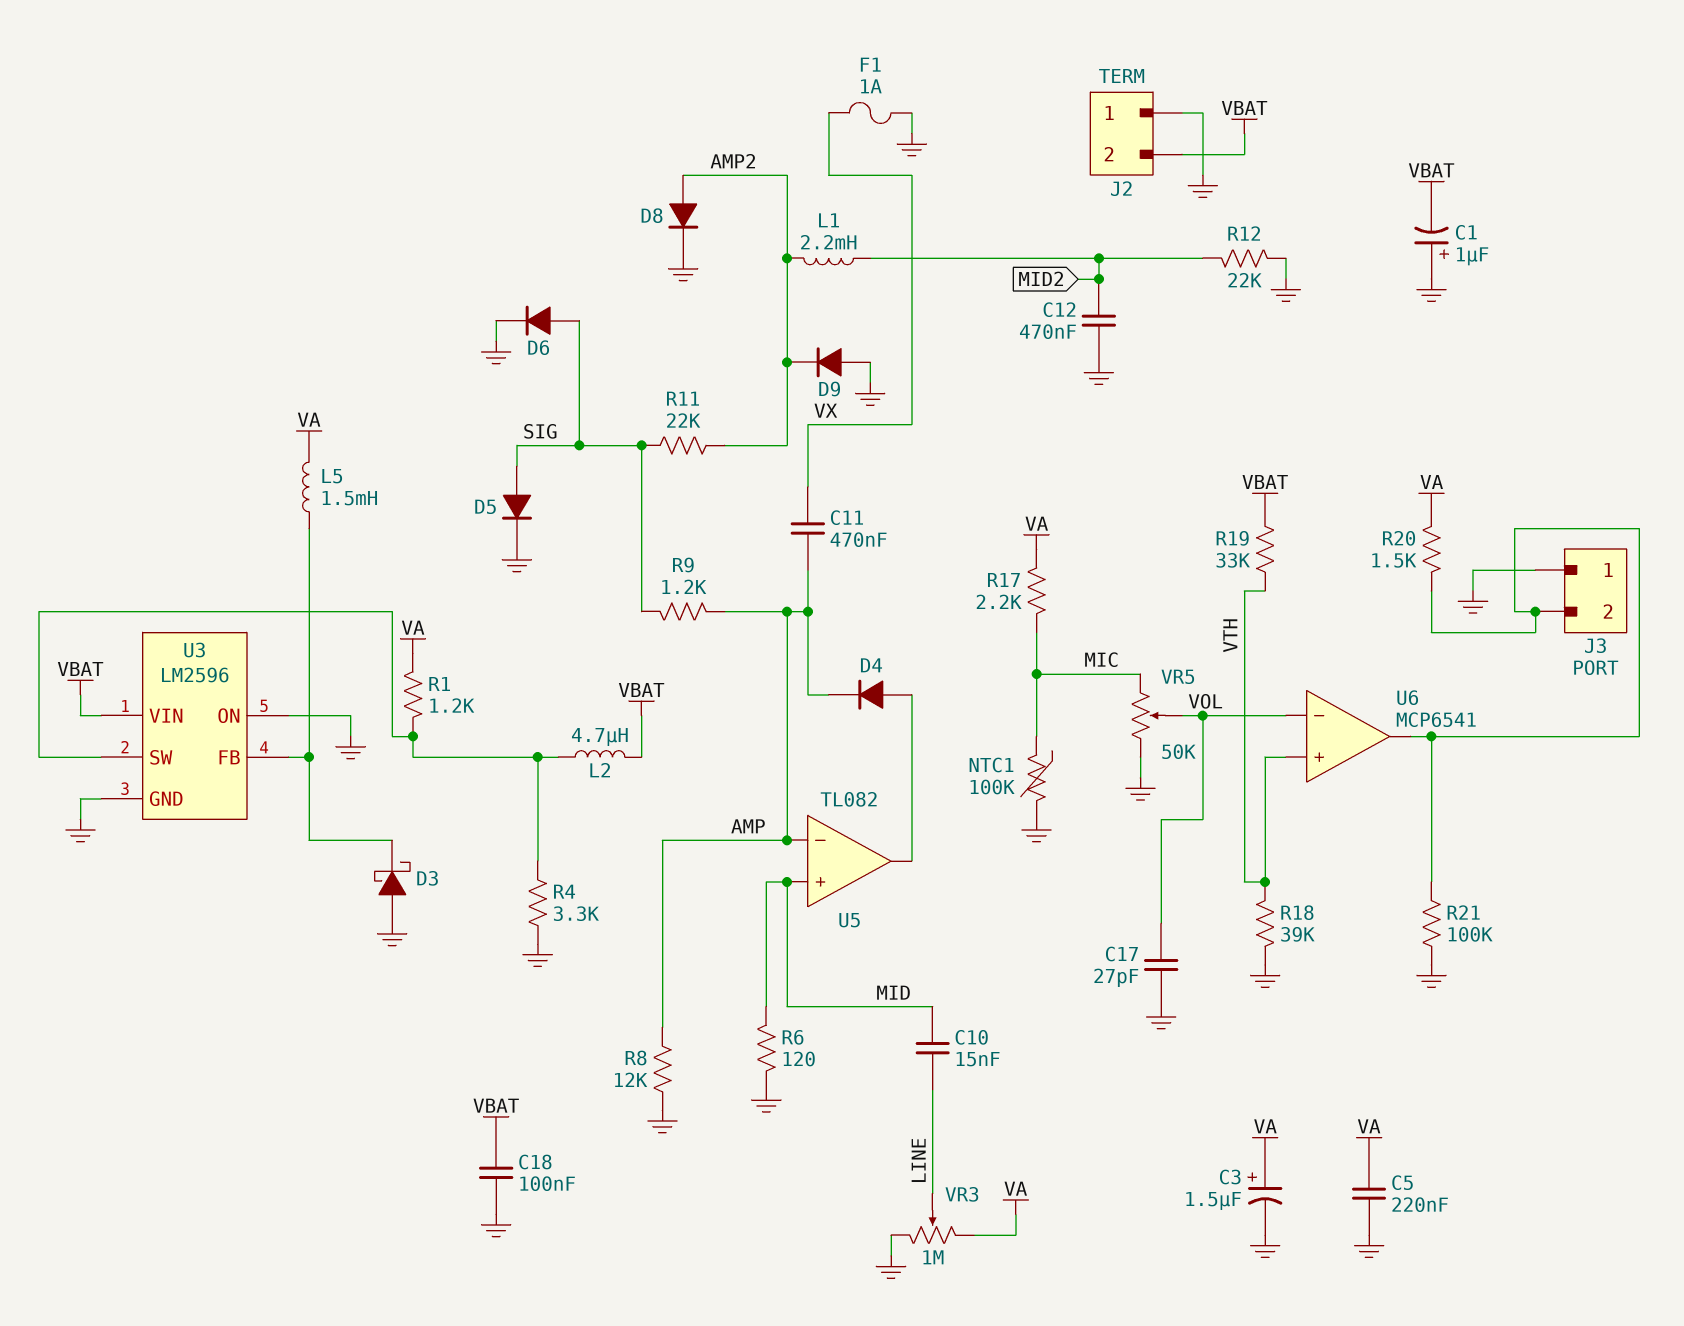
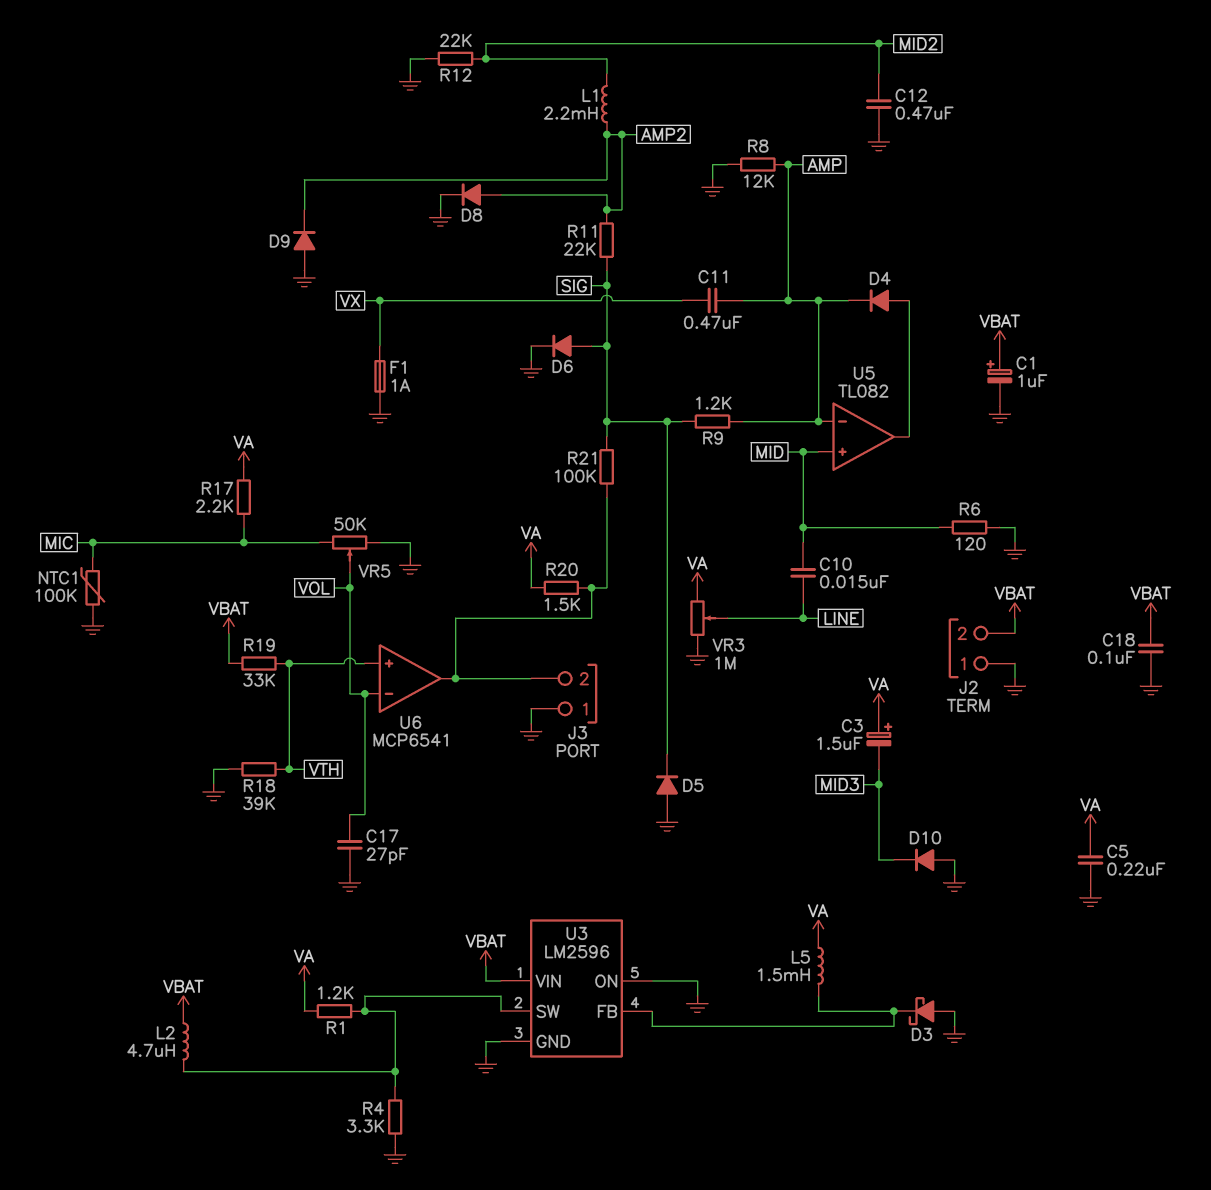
C1: 1uF (plus GND, minus VBAT) -> 1uF (plus VBAT, minus GND)
C3: 1.5uF (plus VA, minus GND) -> 1.5uF (plus VA, minus MID3)
D5: diode (A SIG, K GND) -> diode (A GND, K SIG)
D10: none -> diode (A GND, K MID3)
R21: 100k (GND, J3/2) -> 100k (J3/2, SIG)

